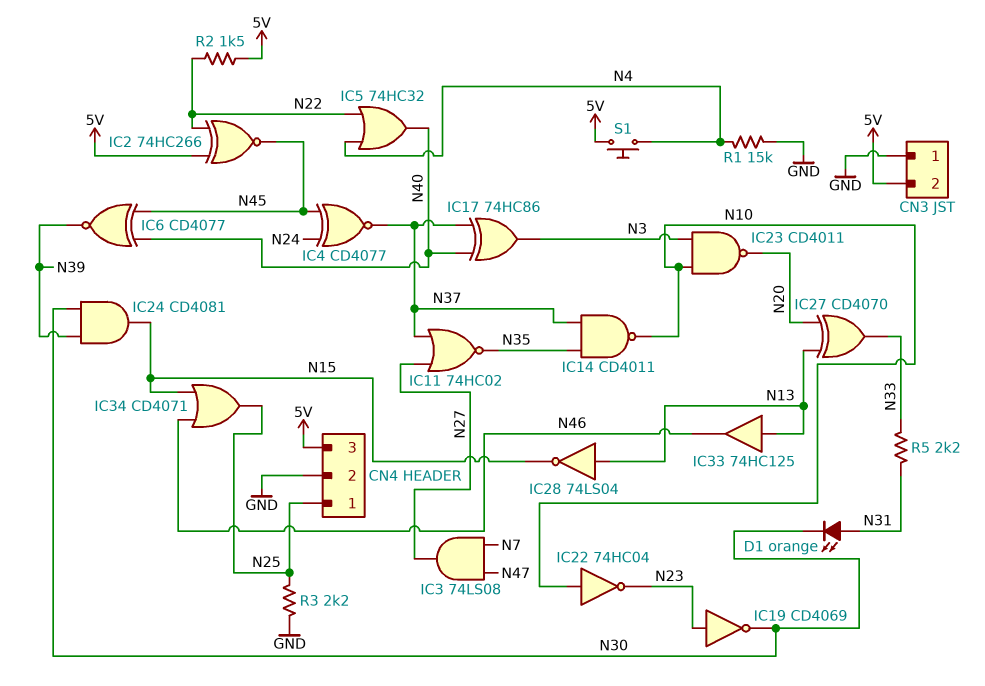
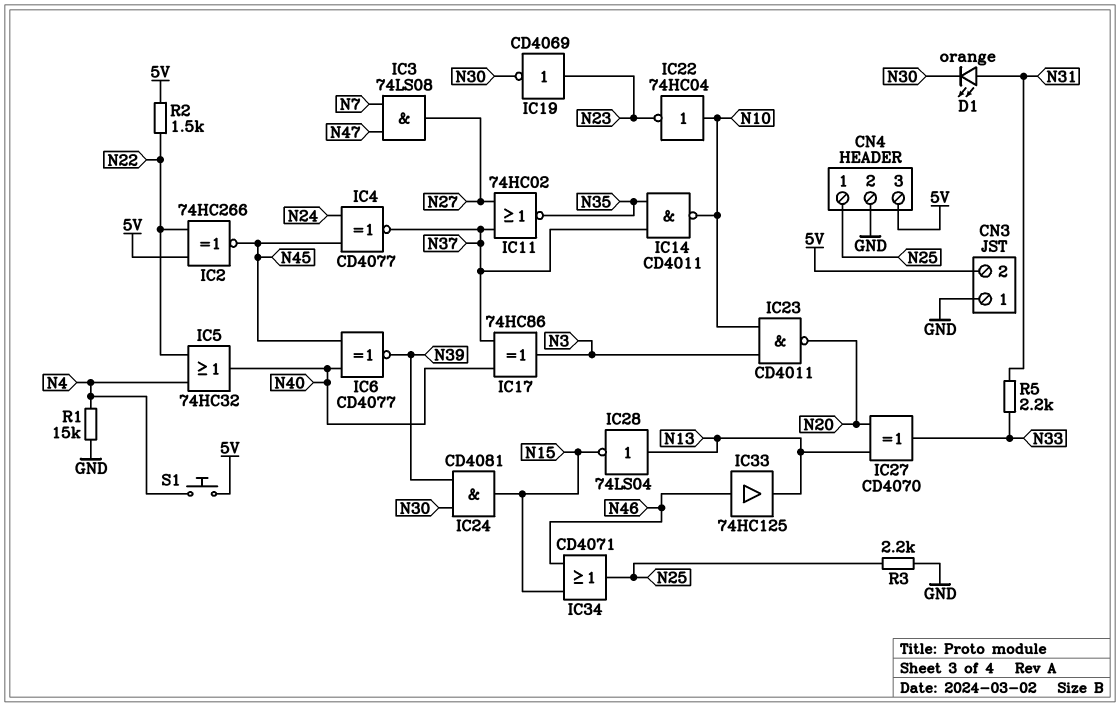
IC33: buffer 74HC125 (in N13, out N46) -> buffer 74HC125 (in N46, out N13)

